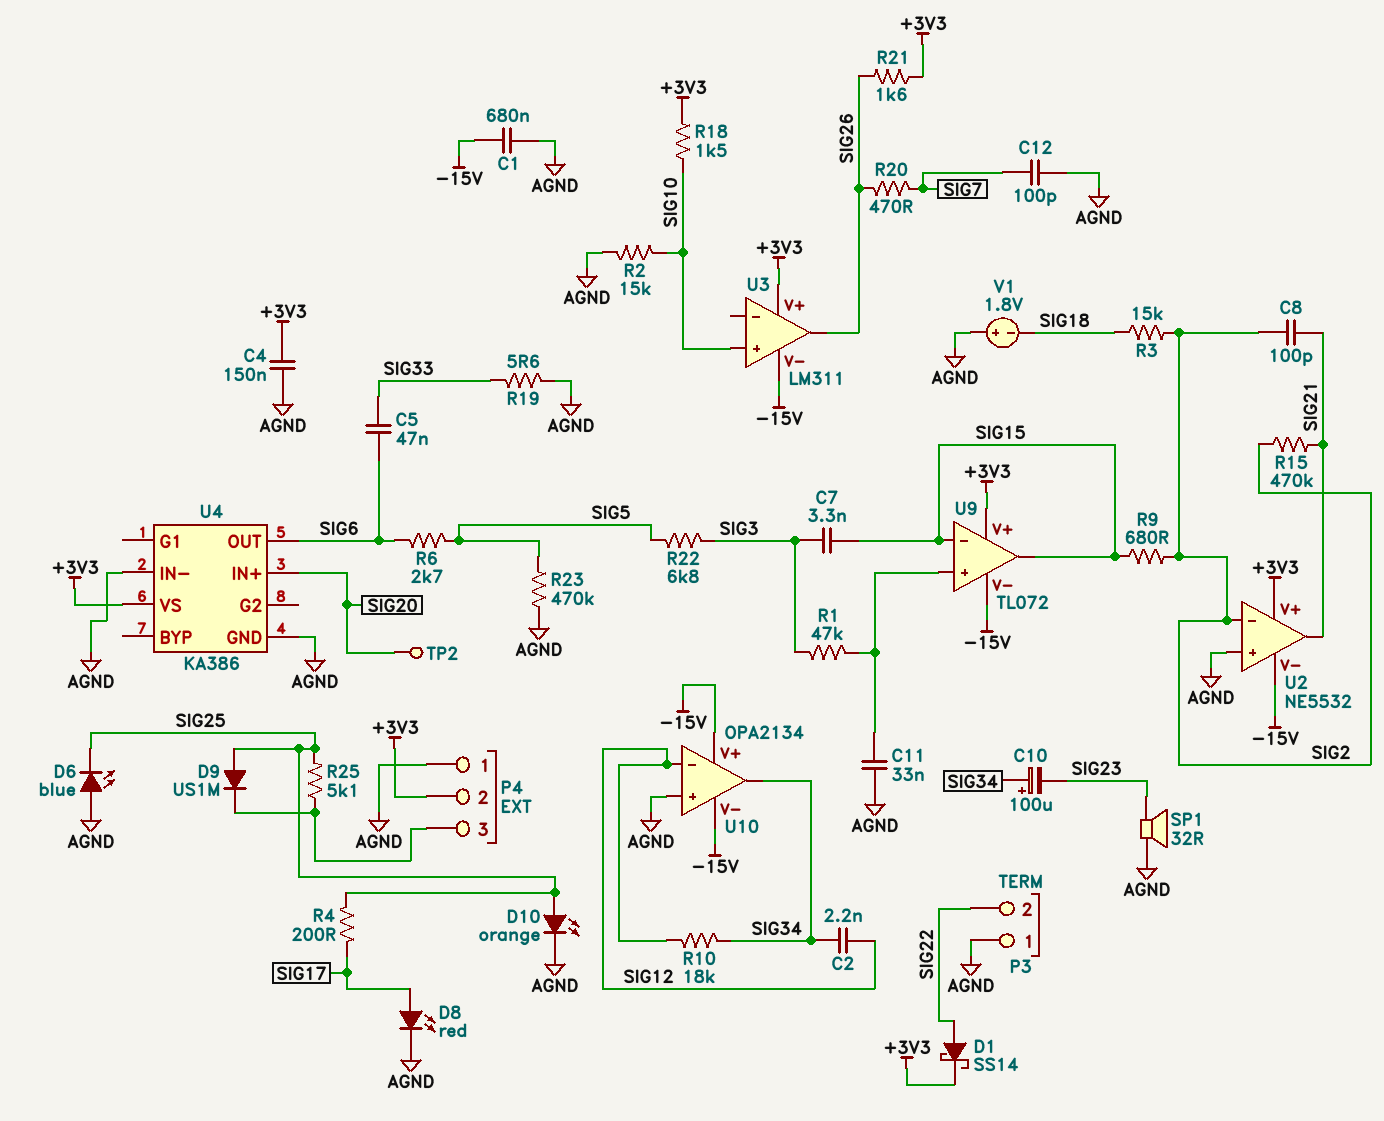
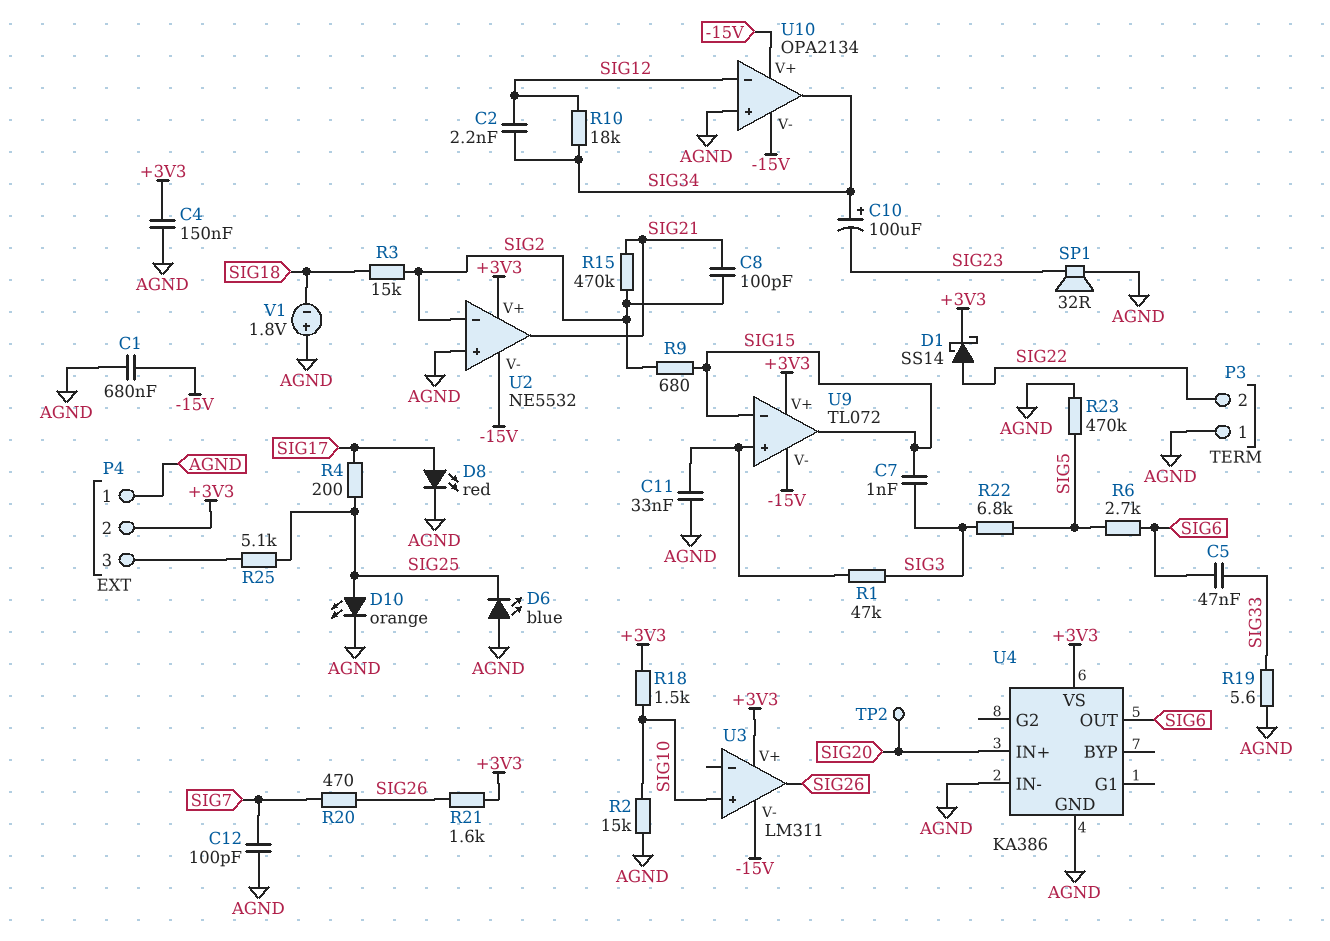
C7: 3.3nF (SIG3, SIG15) -> 1nF (SIG3, SIG15)
D9: diode US1M (A SIG25, K P4/3) -> none

